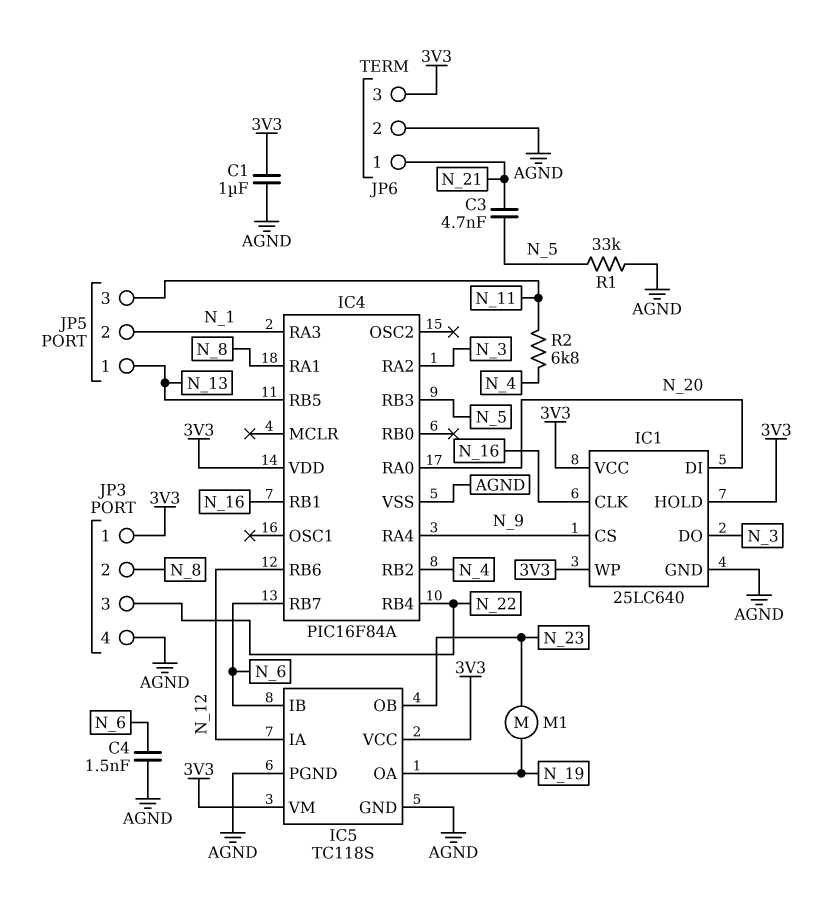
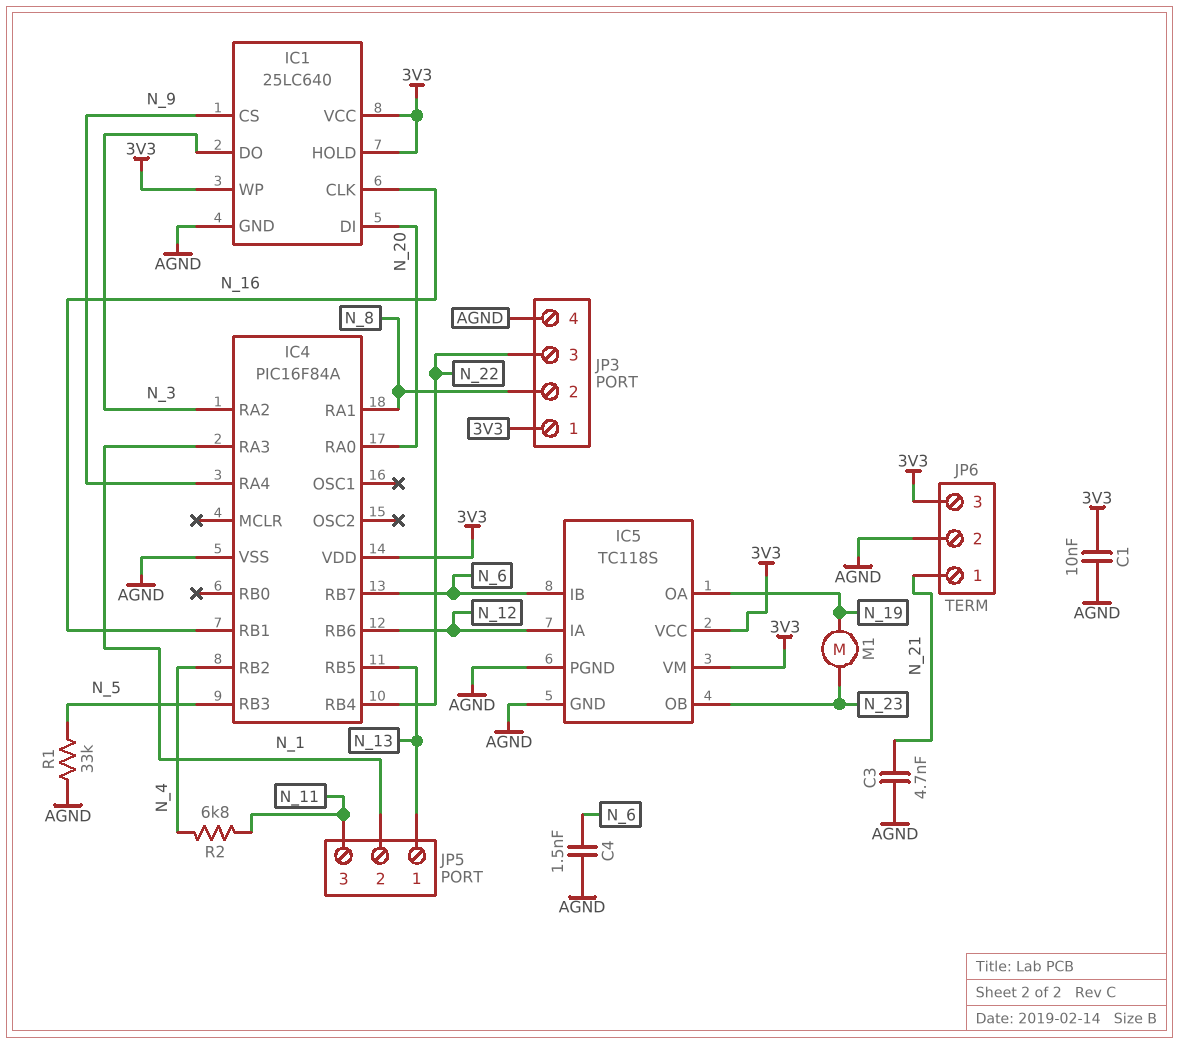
C1: 1uF (3V3, AGND) -> 10nF (3V3, AGND)
C3: 4.7nF (N_5, N_21) -> 4.7nF (AGND, N_21)

